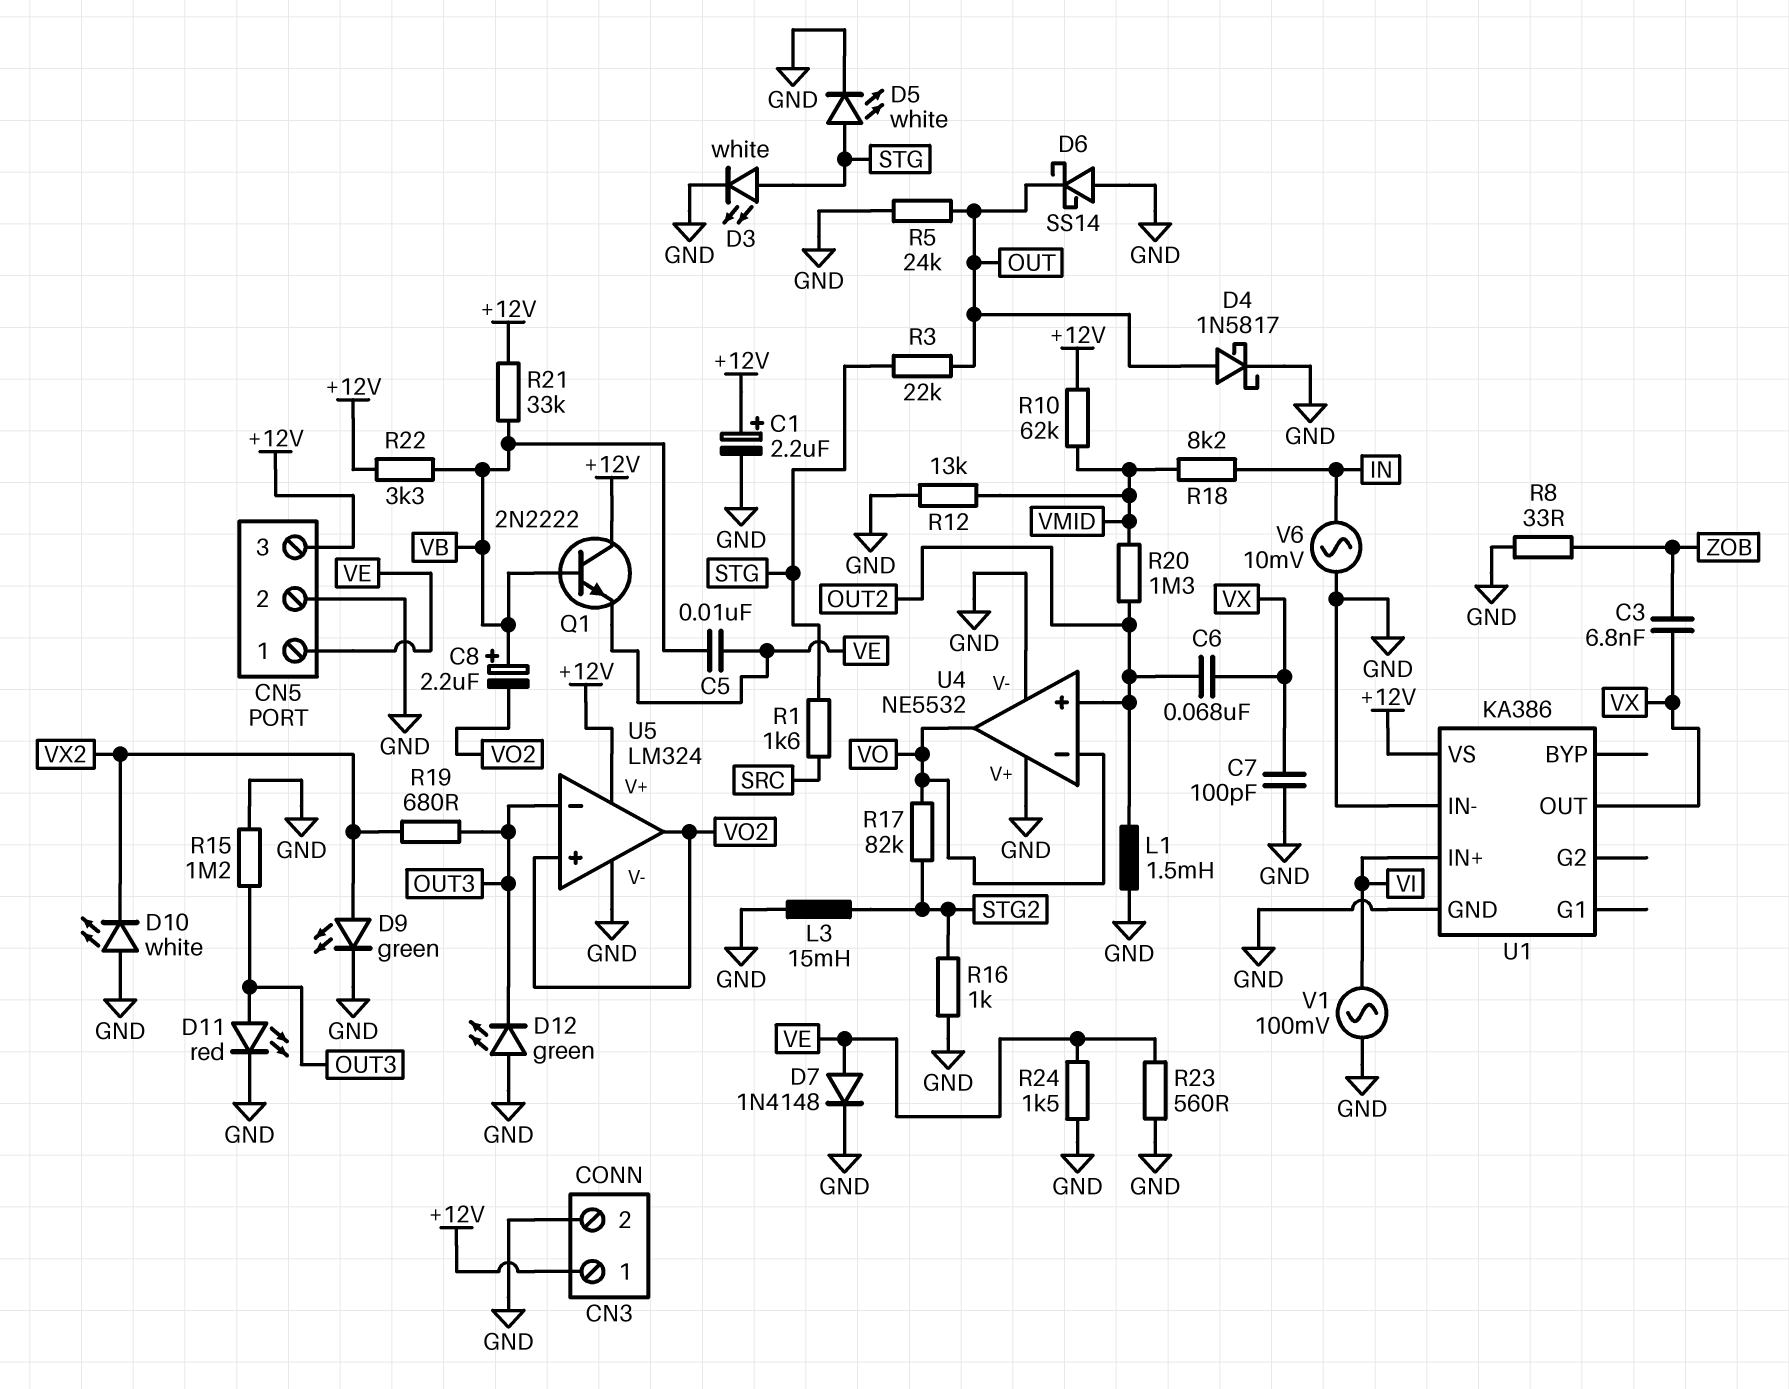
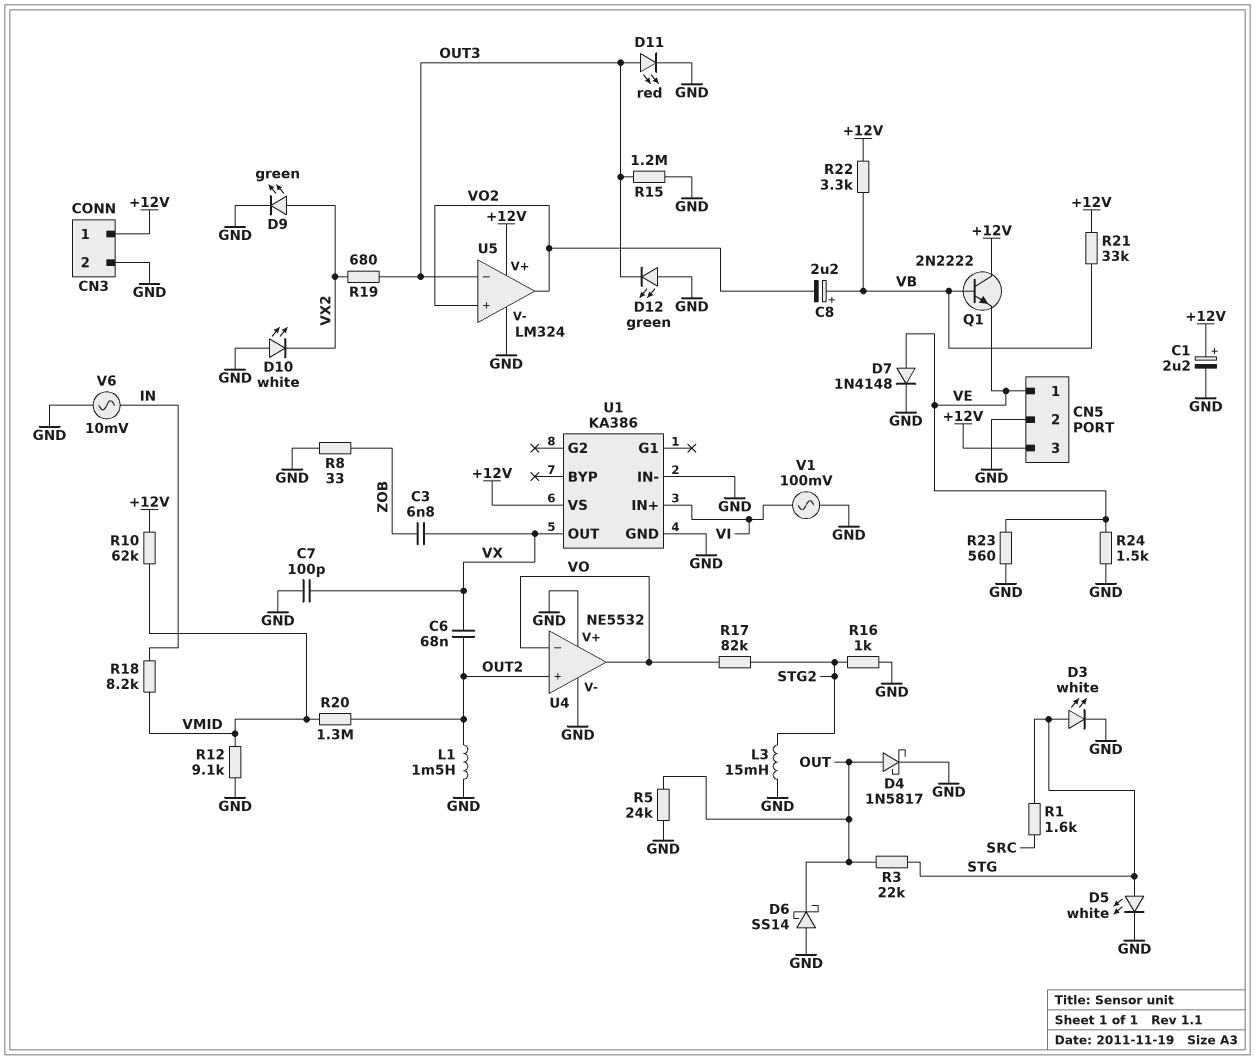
C5: 10nF (VB, VE) -> none
R12: 13k (GND, VMID) -> 9.1k (GND, VMID)

